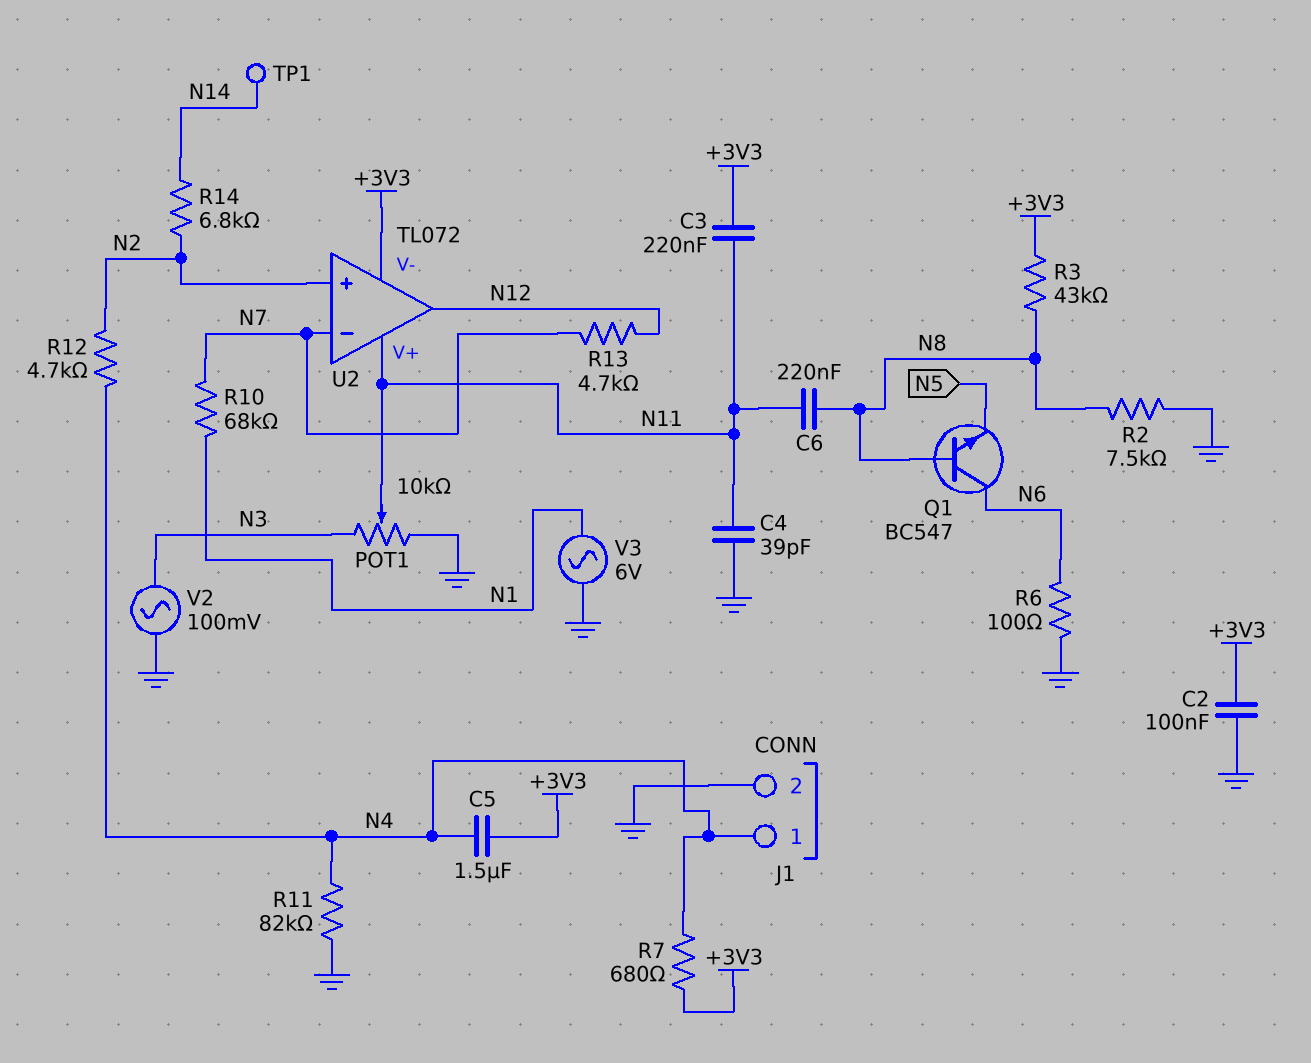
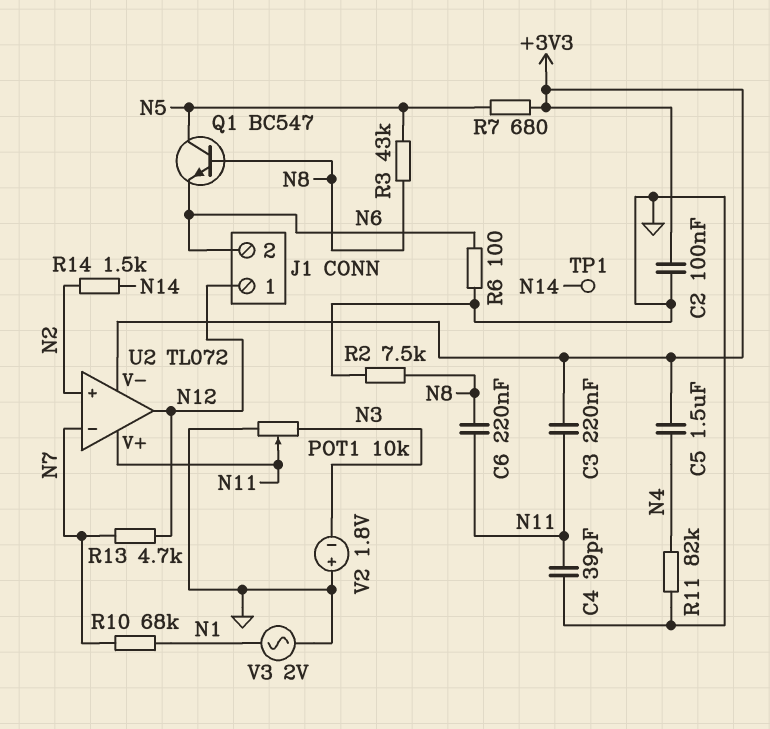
J1 pin 1: N4 -> N12
J1 pin 2: GND -> N6
Q1: NPN BC547 (B N8, C N6, E N5) -> NPN BC547 (B N8, C N5, E N6)
R3: 43k (+3V3, N8) -> 43k (N5, N8)
R7: 680 (+3V3, N4) -> 680 (+3V3, N5)
R12: 4.7k (N2, N4) -> none
R14: 6.8k (N2, N14) -> 1.5k (N2, N14)
V2: AC 100mV (GND, N3) -> 1.8V (plus GND, minus N3)
V3: AC 6V (GND, N1) -> AC 2V (GND, N1)

